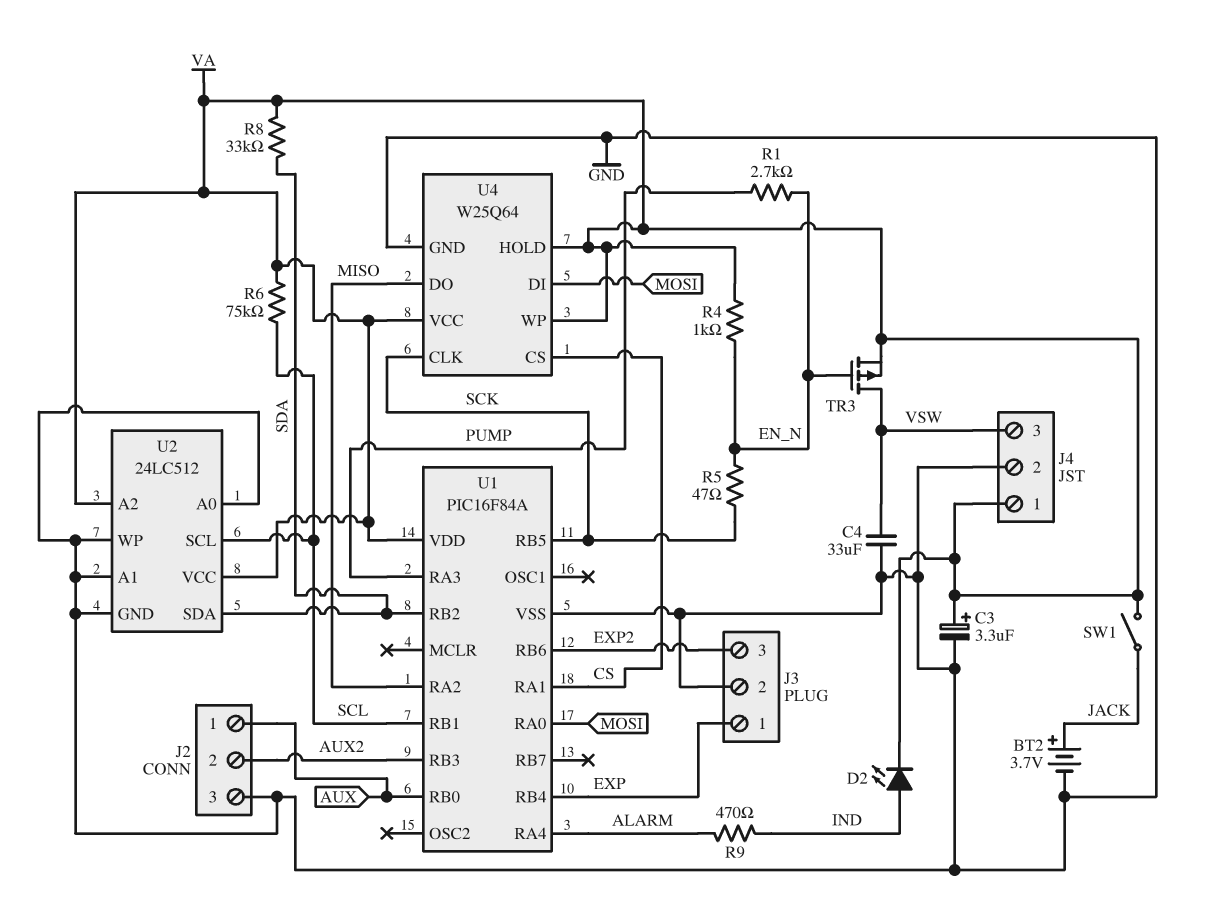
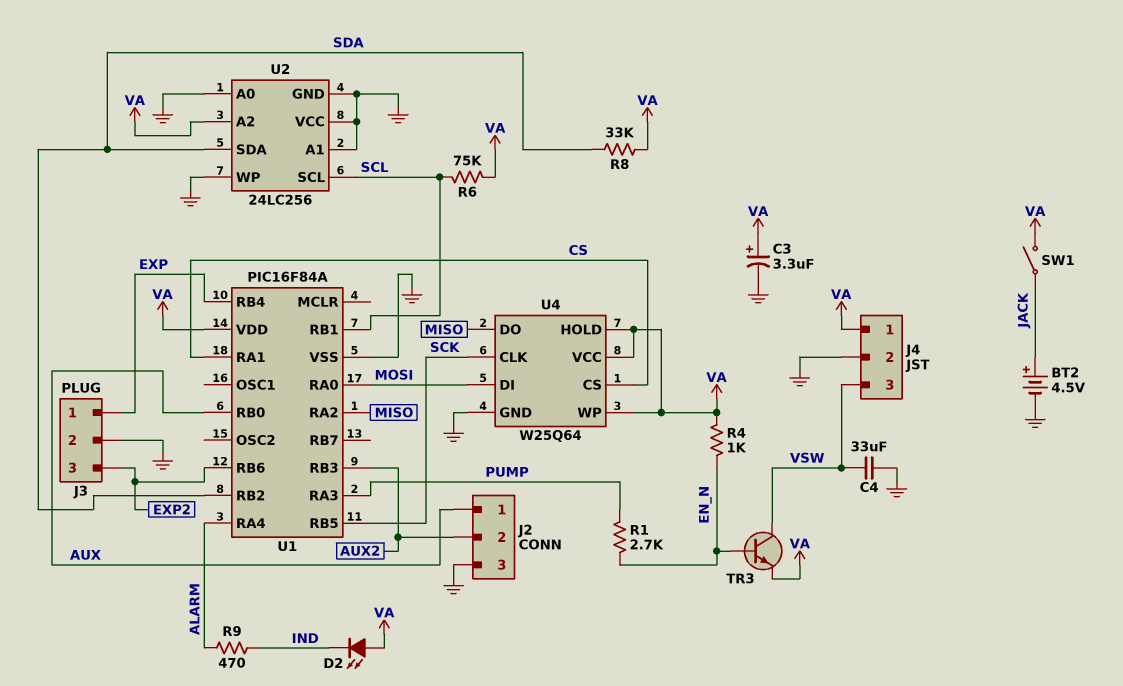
BT2: 3.7V (plus JACK, minus GND) -> 4.5V (plus JACK, minus GND)
D2: LED (A IND, K VA) -> LED (A VA, K IND)
R5: 47 (EN_N, SCK) -> none
TR3: PMOS (G EN_N, D VSW, S VA) -> NPN (B EN_N, C VSW, E VA)
U2: 24LC512 -> 24LC256
U2 pin VCC: VA -> GND

